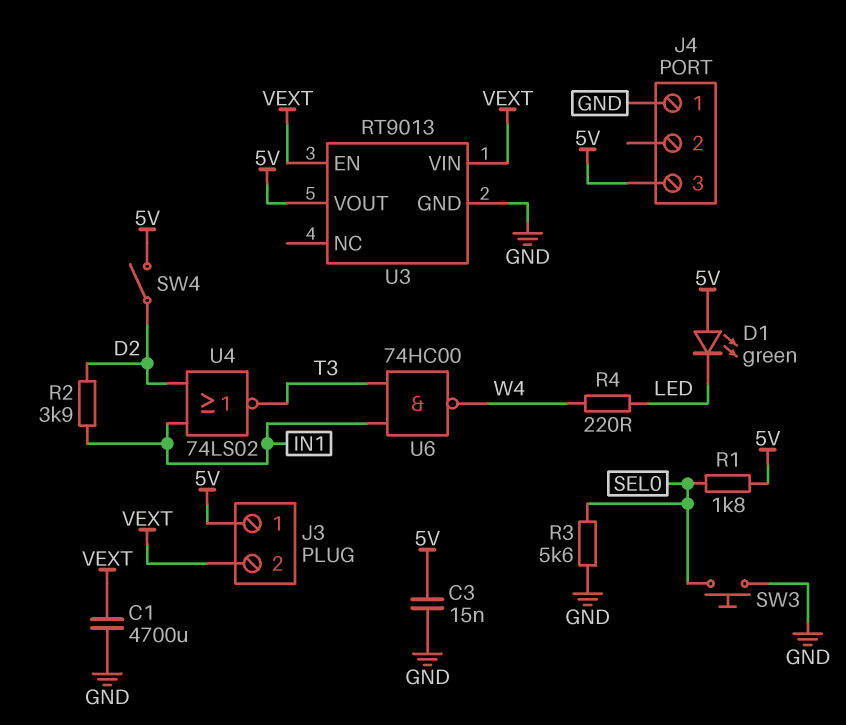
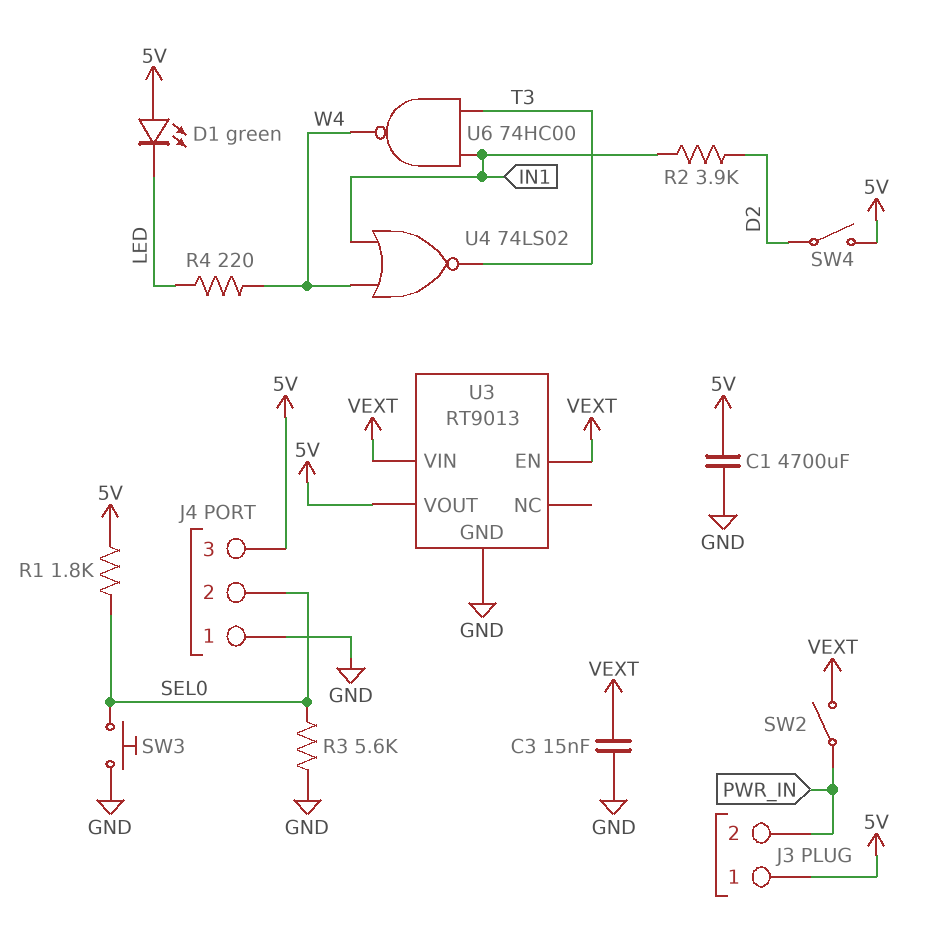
C1: 4700uF (GND, VEXT) -> 4700uF (5V, GND)
C3: 15nF (5V, GND) -> 15nF (GND, VEXT)
J3 pin 2: VEXT -> PWR_IN
J4 pin 2: none -> SEL0
SW2: none -> switch (PWR_IN, VEXT)
U4: NOR 74LS02 (in D2, in IN1, out T3) -> NOR 74LS02 (in IN1, in W4, out T3)

